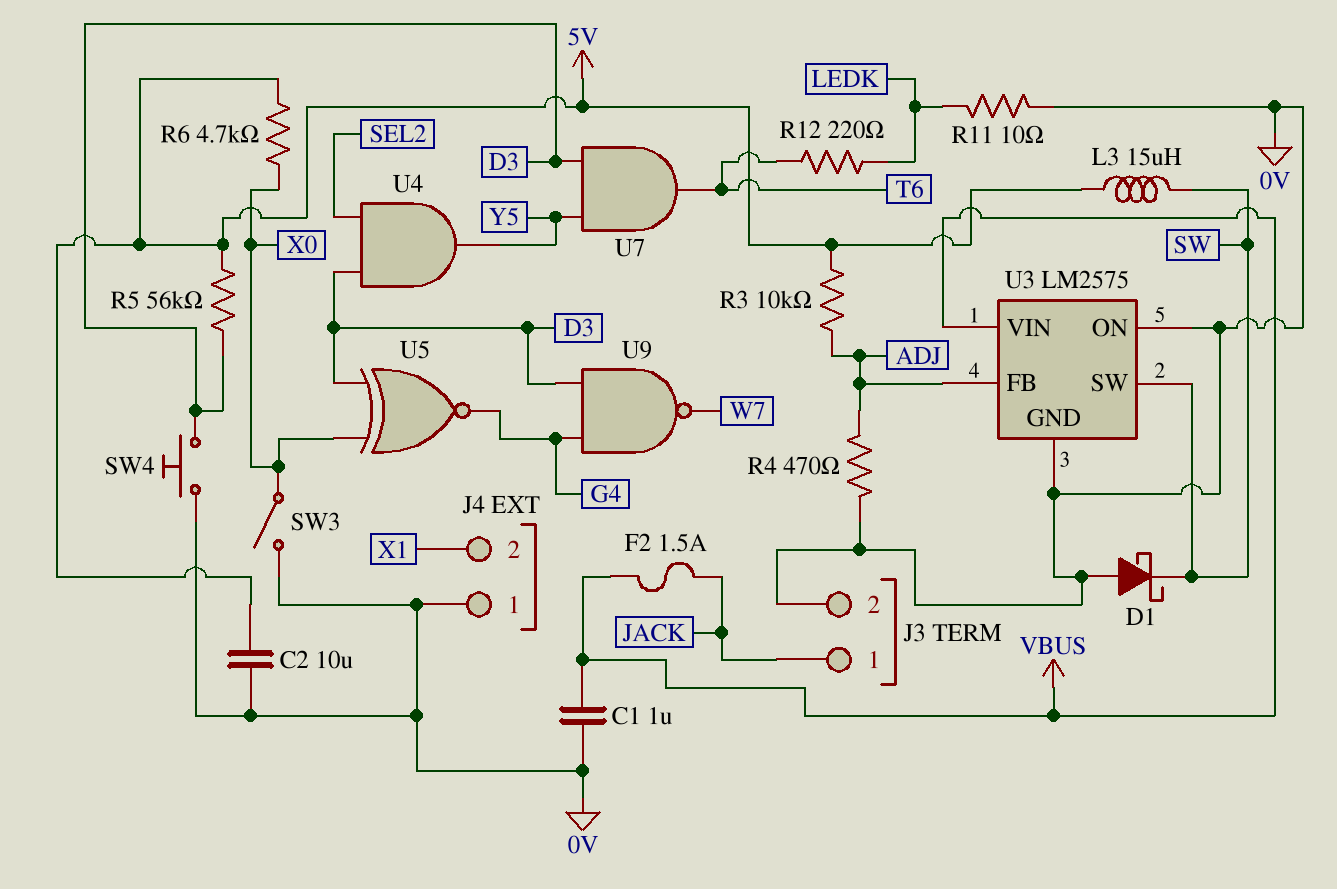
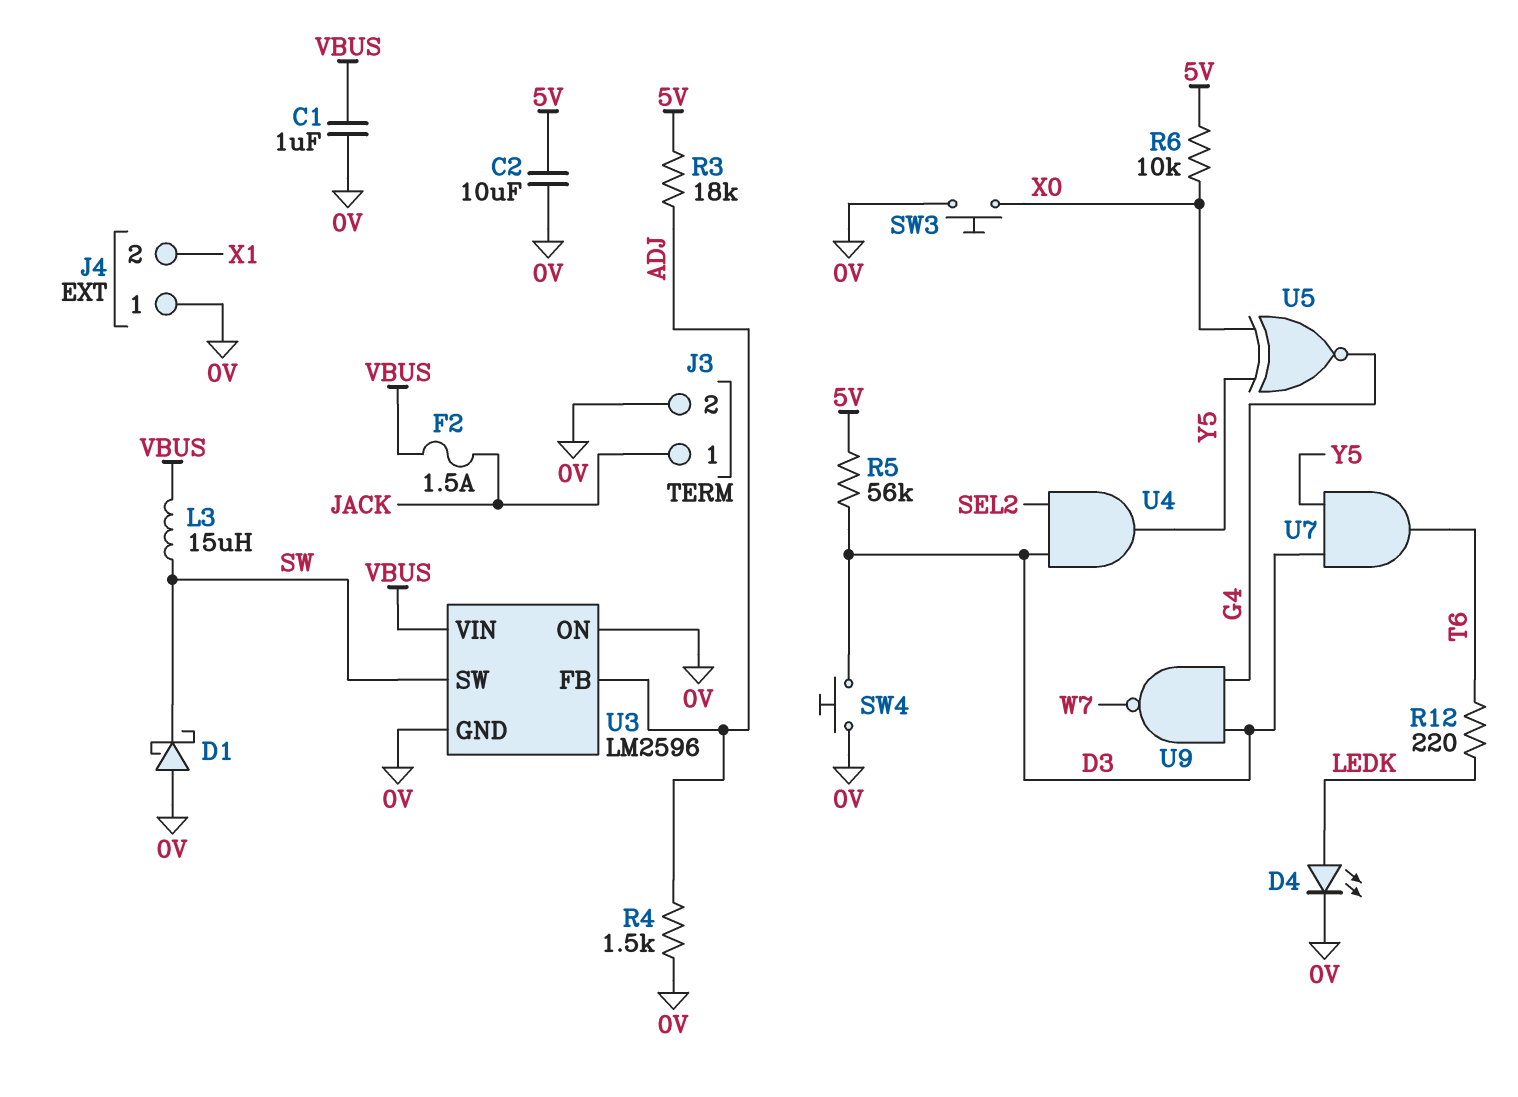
D4: none -> LED (A LEDK, K 0V)
L3: 15uH (5V, SW) -> 15uH (SW, VBUS)
R3: 10k (5V, ADJ) -> 18k (5V, ADJ)
R4: 470 (0V, ADJ) -> 1.5k (0V, ADJ)
R6: 4.7k (5V, X0) -> 10k (5V, X0)
R11: 10 (0V, LEDK) -> none
SW3: switch (0V, X0) -> button (0V, X0)
U3: LM2575 -> LM2596
U5: XNOR (in D3, in X0, out G4) -> XNOR (in X0, in Y5, out G4)

